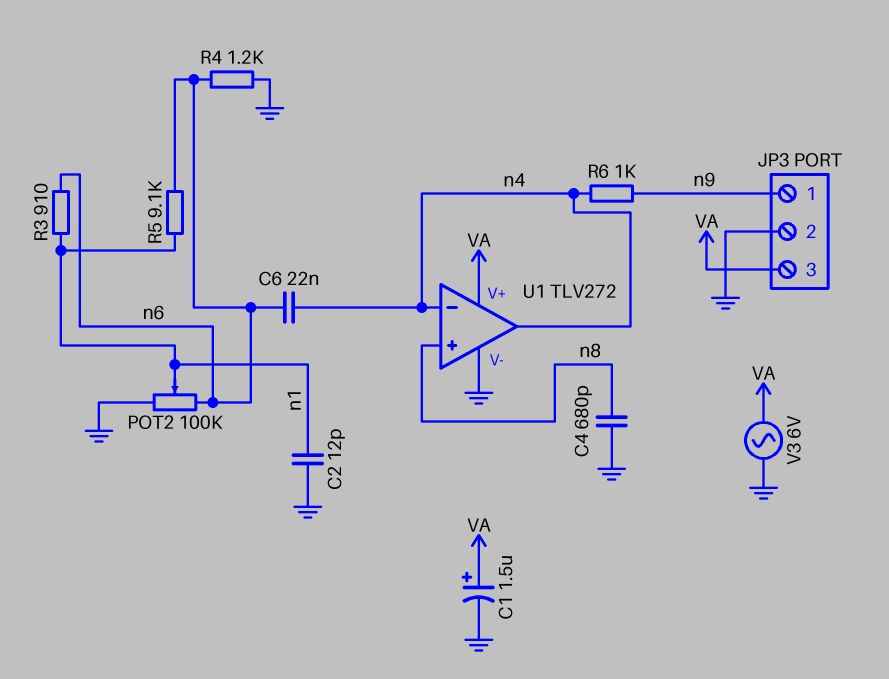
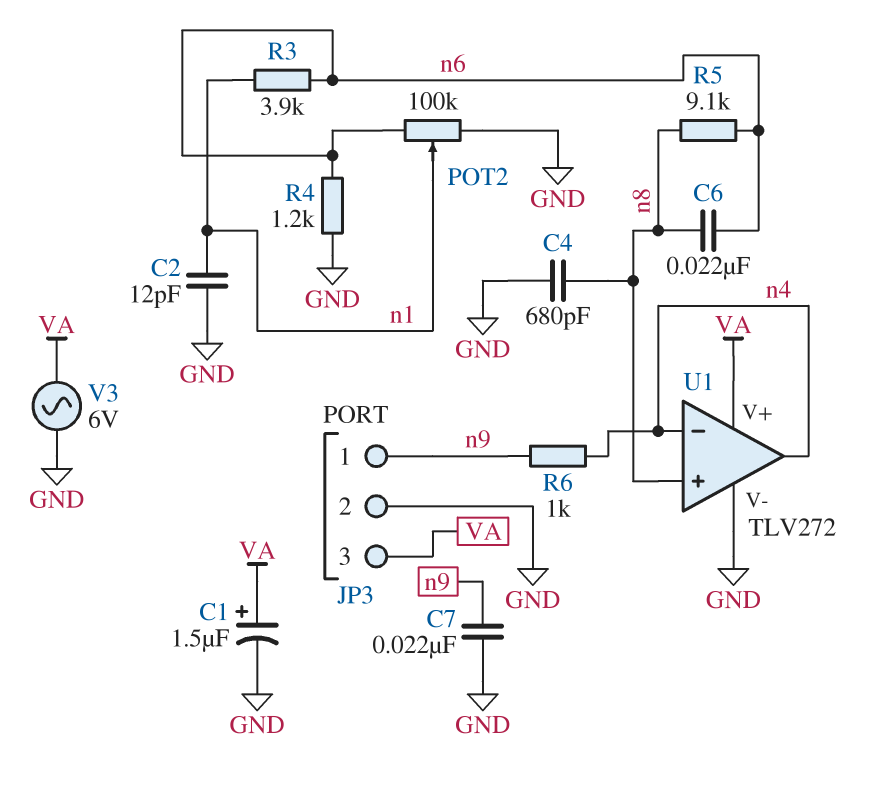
C6: 22nF (n4, n6) -> 22nF (n6, n8)
C7: none -> 22nF (GND, n9)
R3: 910 (n1, n6) -> 3.9k (n1, n6)
R5: 9.1k (n1, n6) -> 9.1k (n6, n8)

